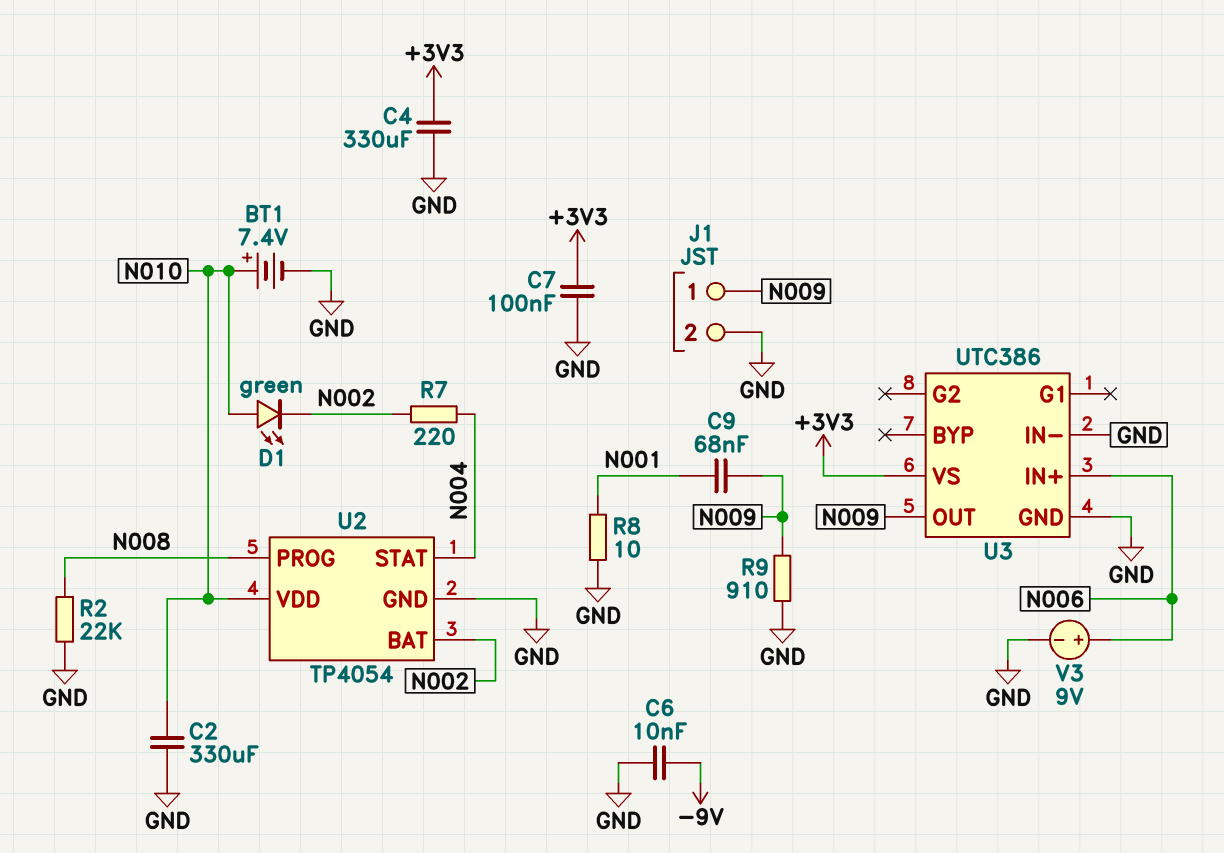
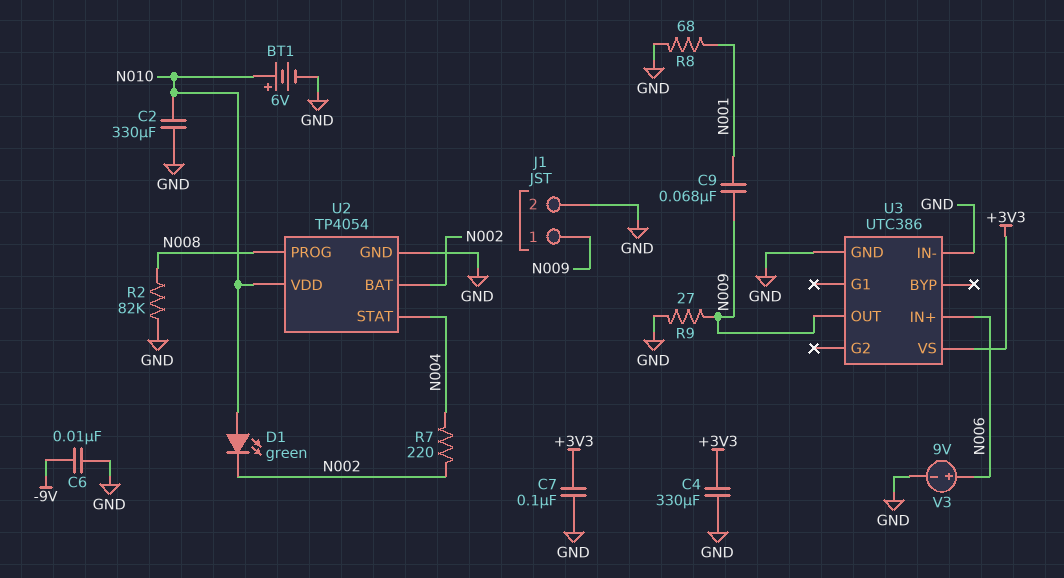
BT1: 7.4V (plus N010, minus GND) -> 6V (plus N010, minus GND)
R2: 22k (GND, N008) -> 82k (GND, N008)
R8: 10 (GND, N001) -> 68 (GND, N001)
R9: 910 (GND, N009) -> 27 (GND, N009)

